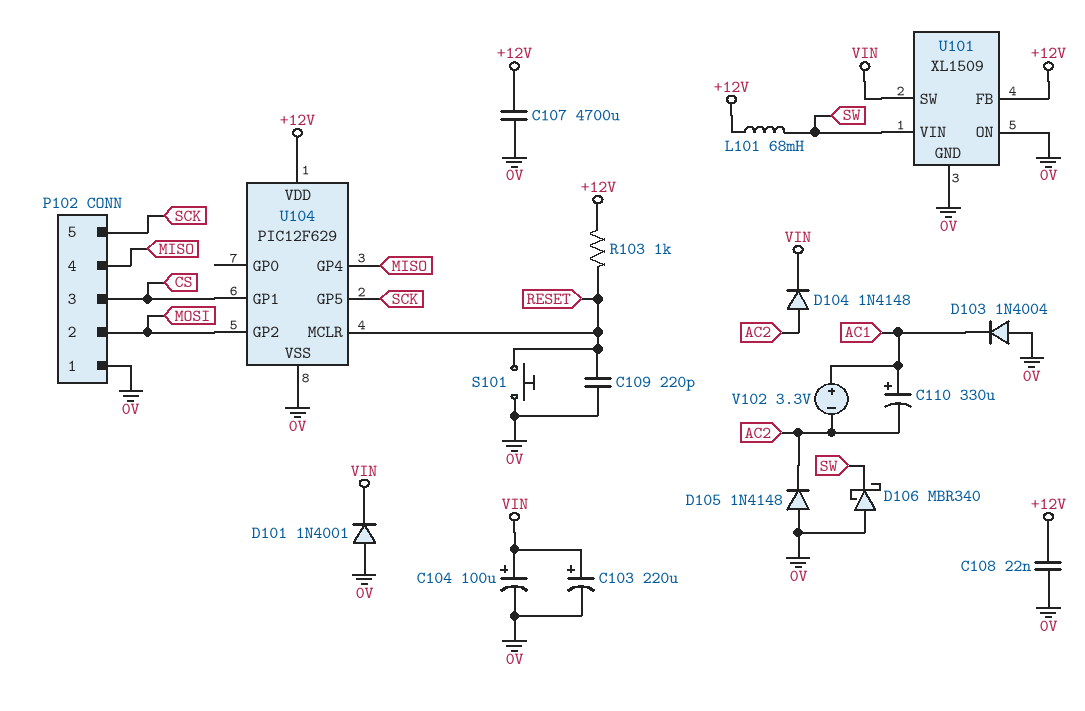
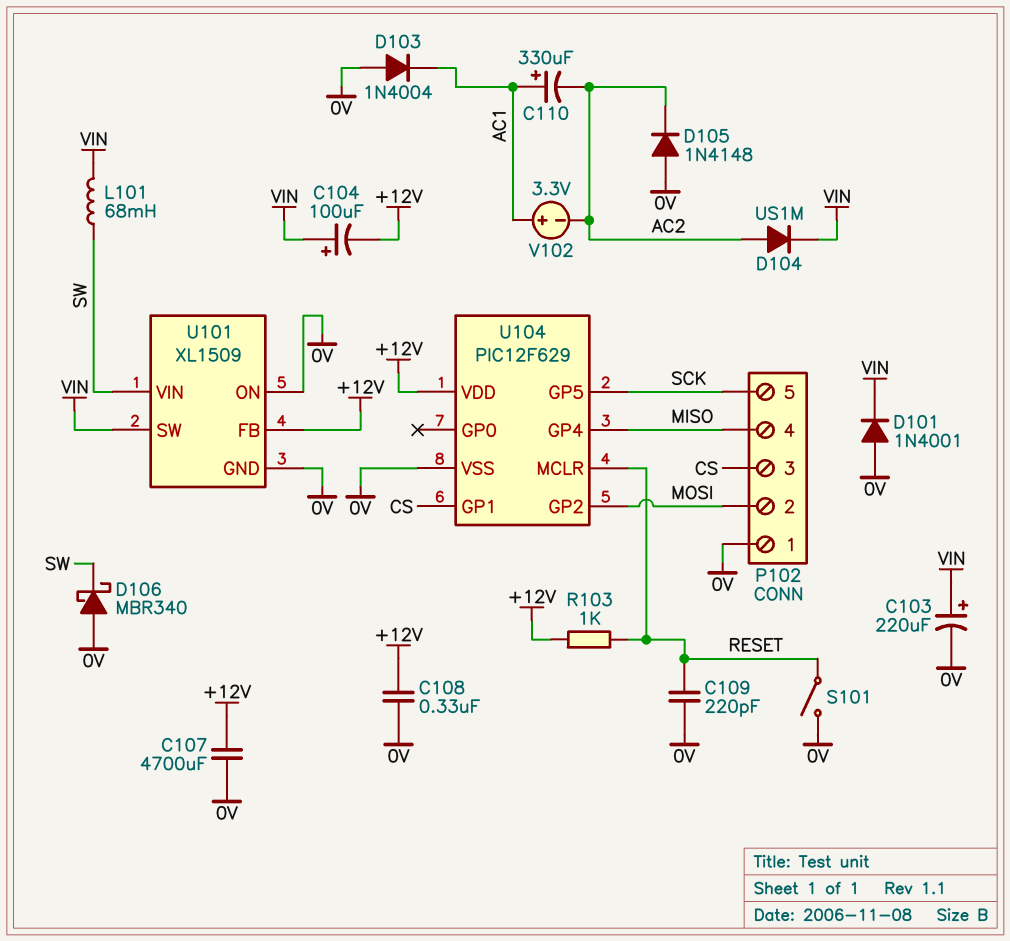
C104: 100uF (plus VIN, minus 0V) -> 100uF (plus VIN, minus +12V)
C108: 22nF (+12V, 0V) -> 330nF (+12V, 0V)
D104: diode 1N4148 (A AC2, K VIN) -> diode US1M (A AC2, K VIN)
L101: 68mH (+12V, SW) -> 68mH (SW, VIN)
S101: button (0V, RESET) -> switch (0V, RESET)

